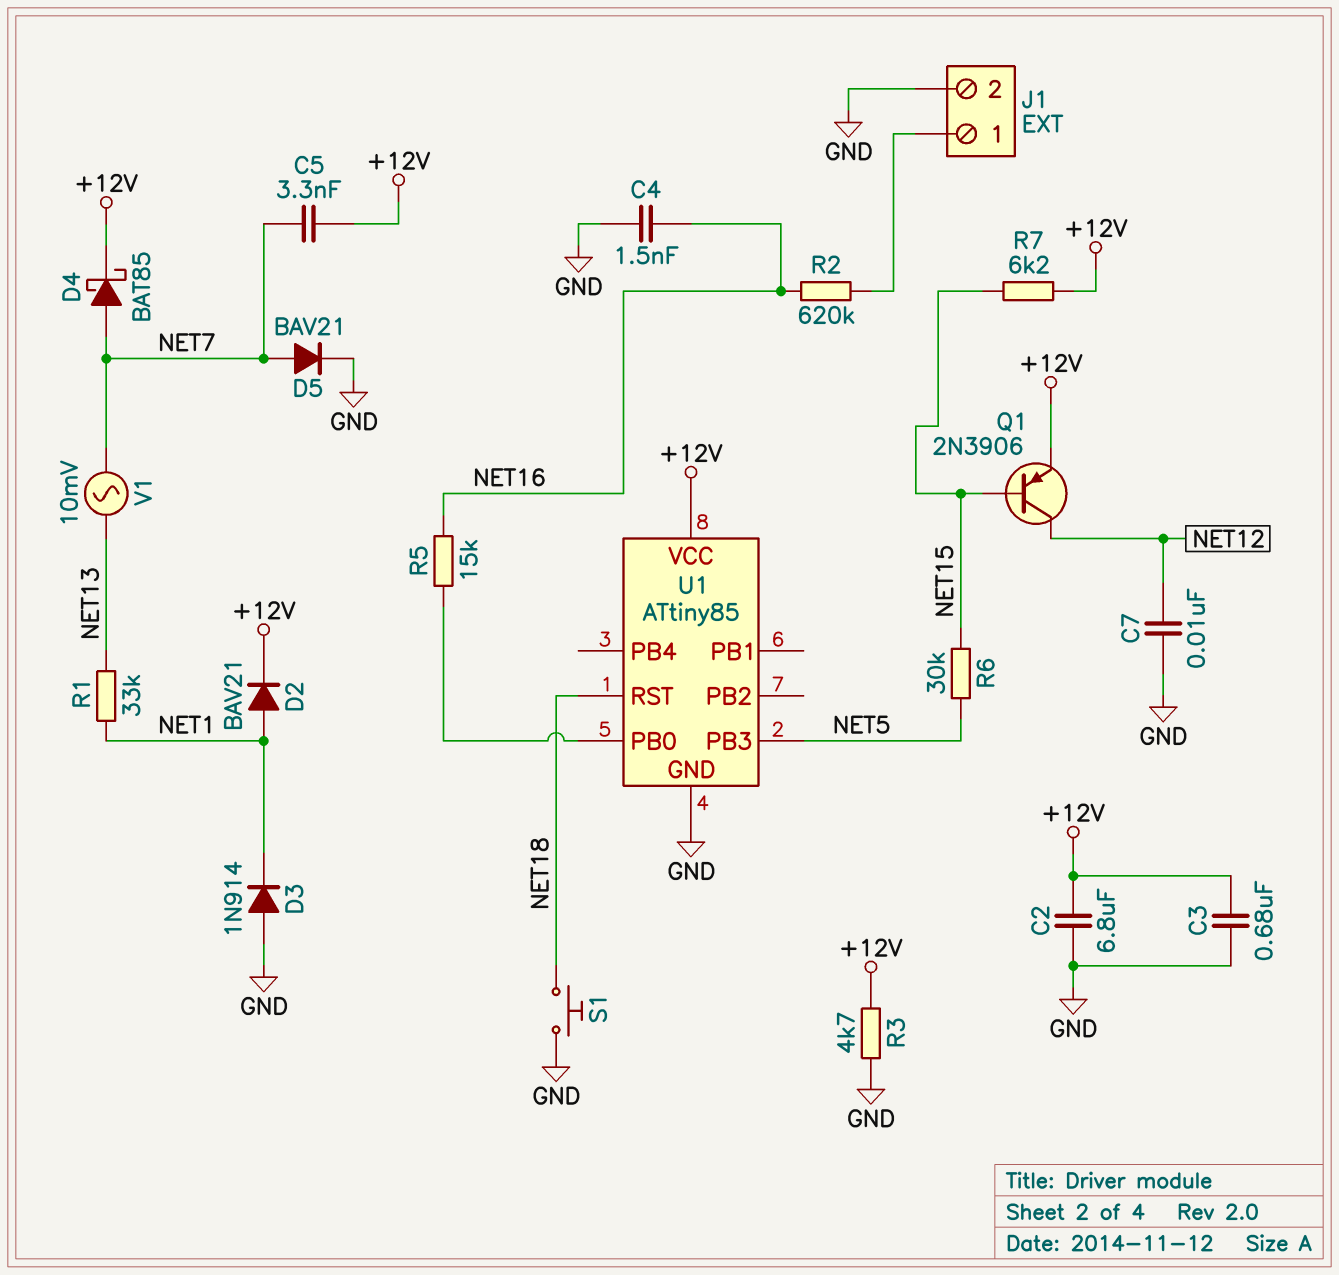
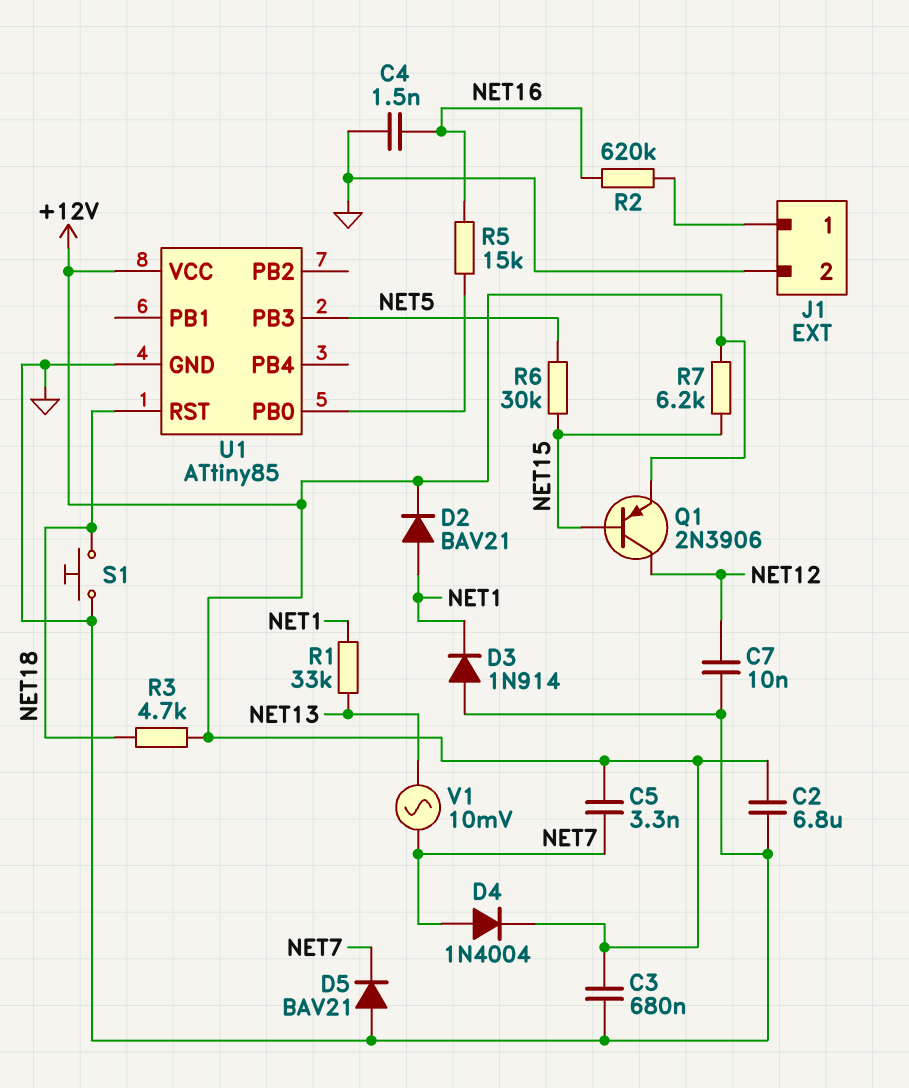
D4: schottky BAT85 (A NET7, K +12V) -> diode 1N4004 (A NET7, K +12V)
D5: diode BAV21 (A NET7, K GND) -> diode BAV21 (A GND, K NET7)
R3: 4.7k (+12V, GND) -> 4.7k (+12V, NET18)

